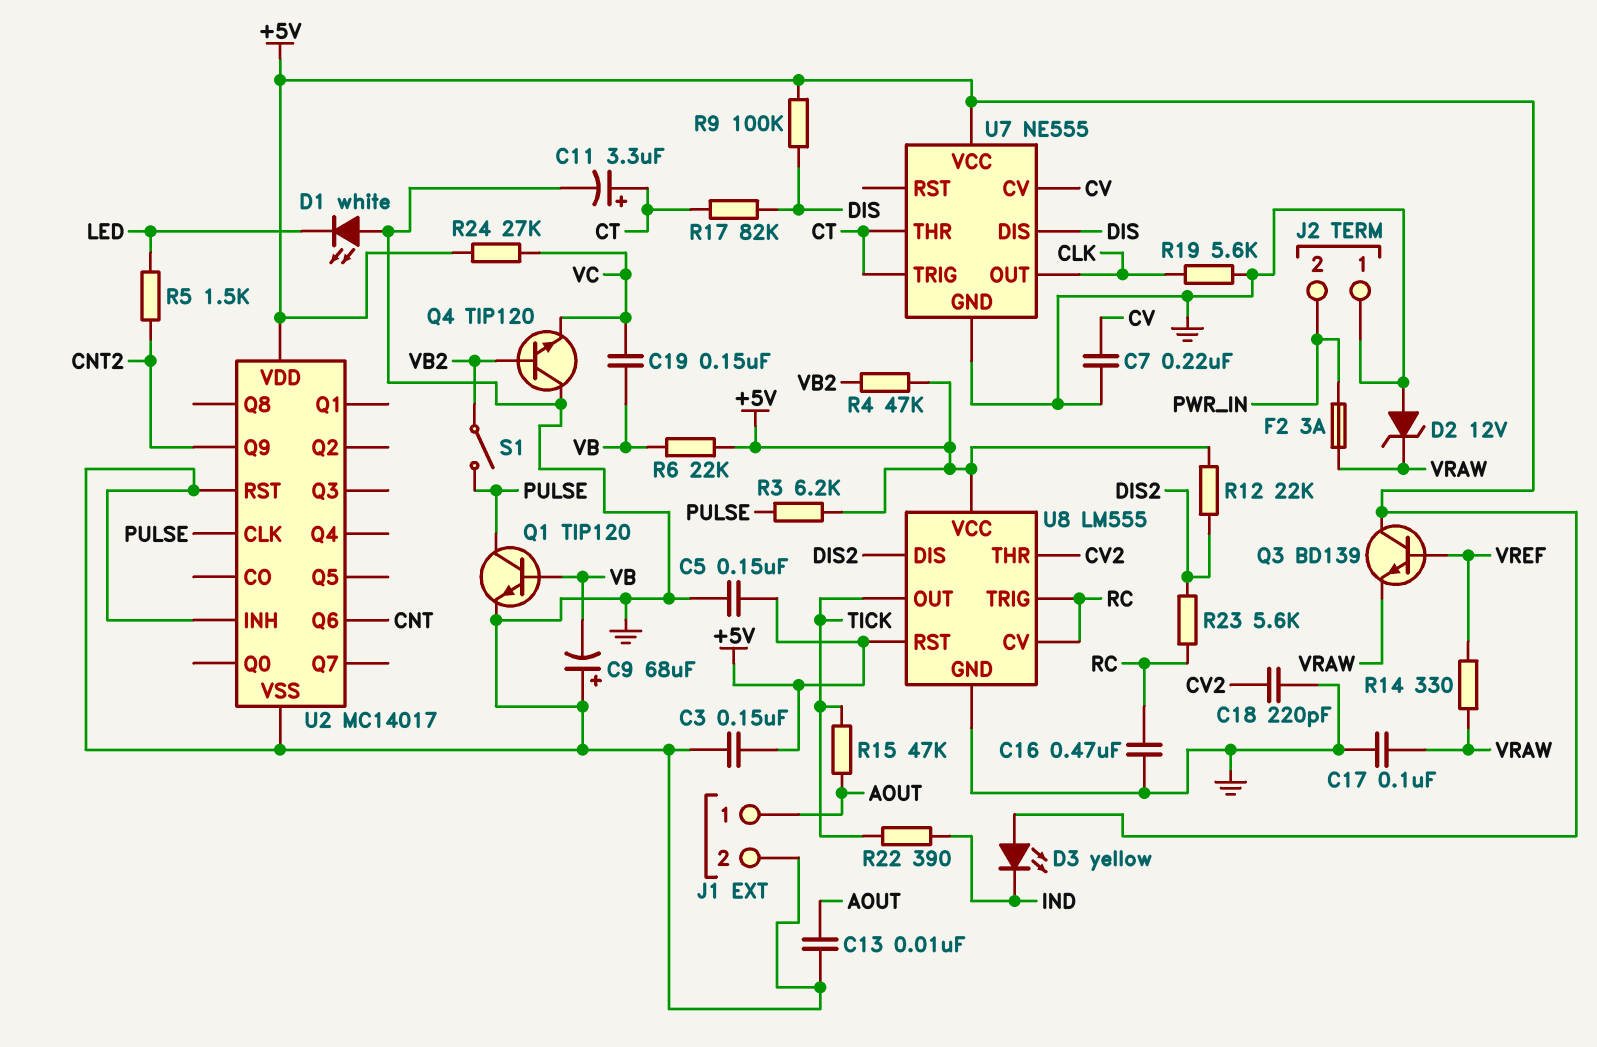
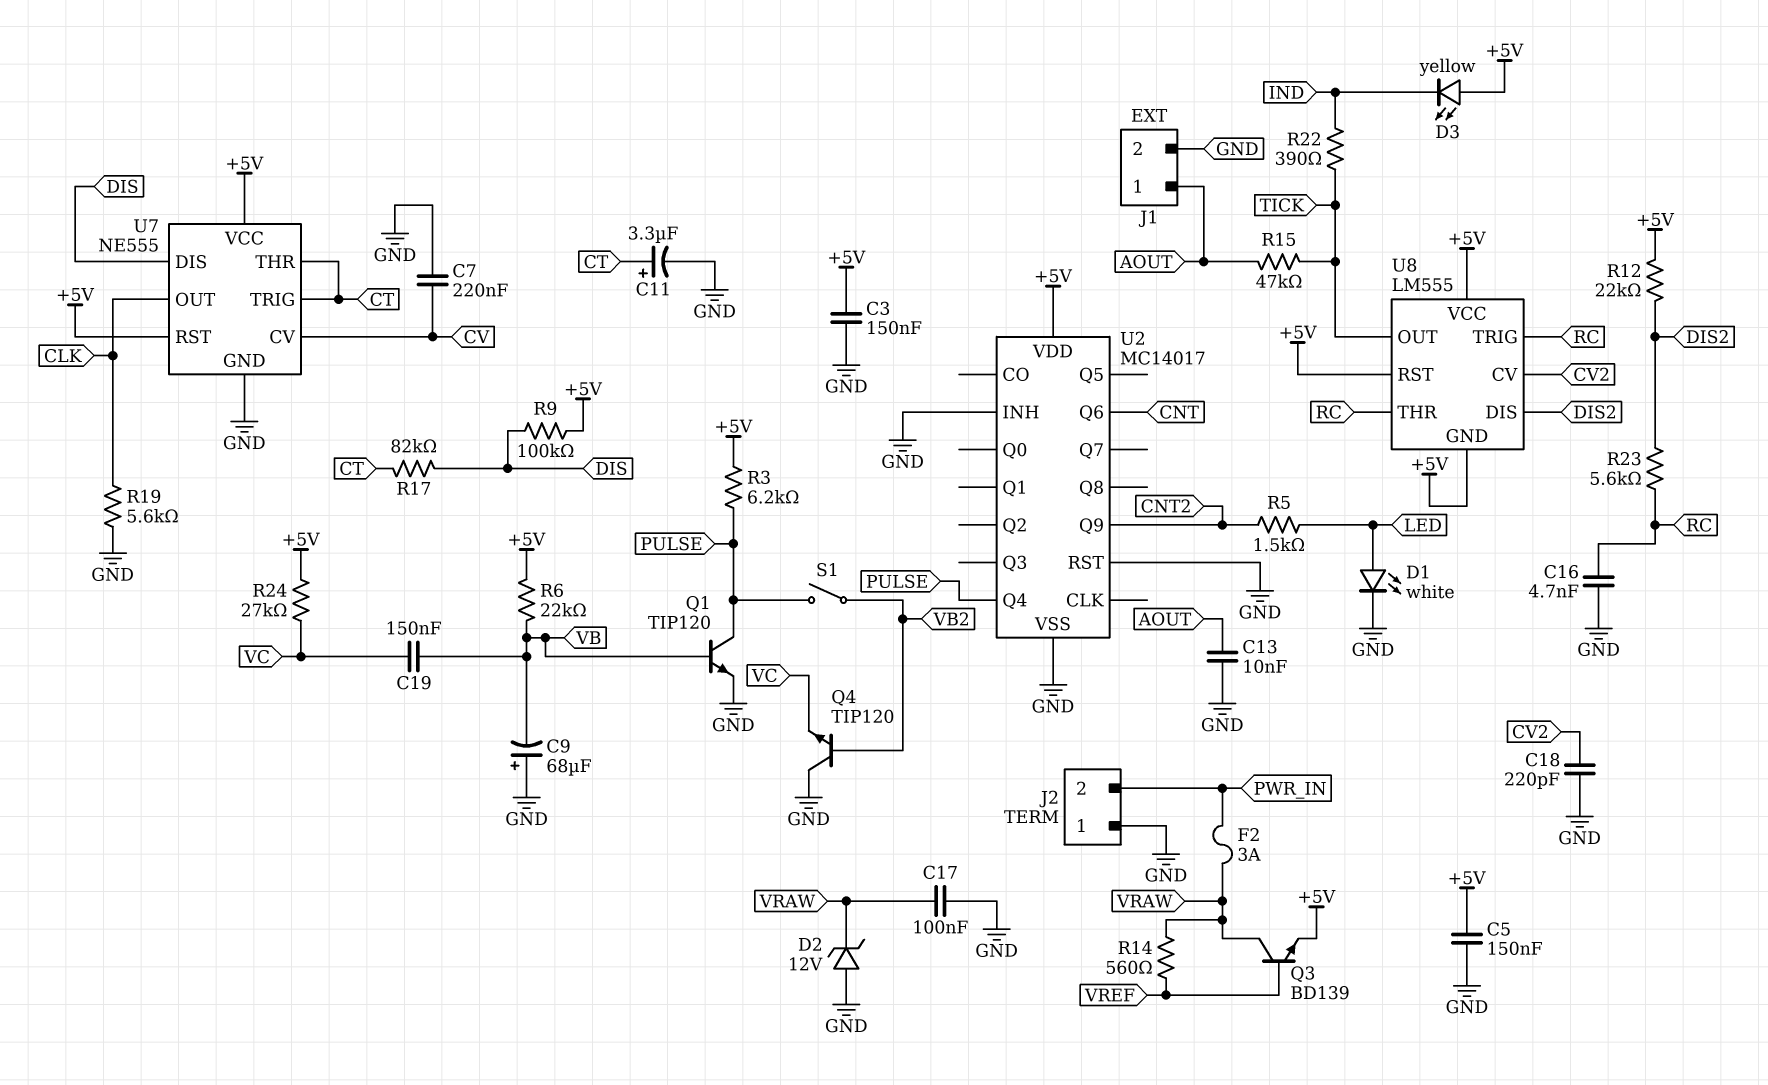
C16: 470nF (GND, RC) -> 4.7nF (GND, RC)
D1: LED white (A GND, K LED) -> LED white (A LED, K GND)
Q3: NPN BD139 (B VREF, C +5V, E VRAW) -> NPN BD139 (B VREF, C VRAW, E +5V)
R4: 47k (+5V, VB2) -> none
R14: 330 (VRAW, VREF) -> 560 (VRAW, VREF)
U2 pin CLK: PULSE -> none
U2 pin Q4: none -> PULSE
U7 pin RST: none -> +5V
U8 pin CV: RC -> CV2
U8 pin GND: GND -> +5V
U8 pin THR: CV2 -> RC

